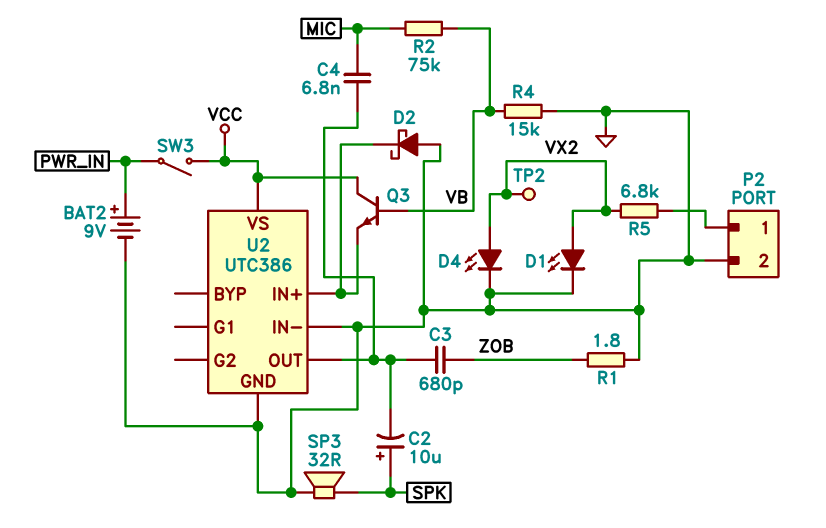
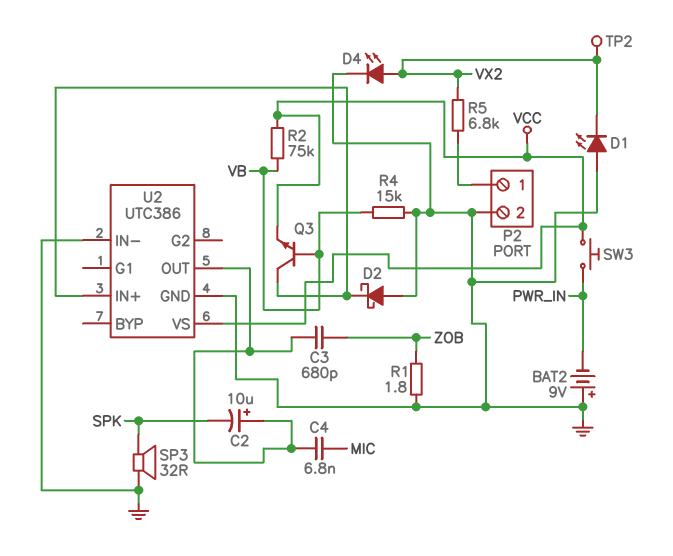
BAT2: 9V (plus PWR_IN, minus GND) -> 9V (plus GND, minus PWR_IN)
C2: 10uF (plus SPK, minus U2/OUT) -> 10uF (plus U2/OUT, minus SPK)
D1: LED (A VX2, K GND) -> LED (A GND, K VX2)
Q3: NPN (B VB, C VCC, E U2/IN+) -> NPN (B VB, C U2/IN+, E VCC)
R2: 75k (MIC, VB) -> 75k (VB, VCC)
SW3: switch (PWR_IN, VCC) -> button (PWR_IN, VCC)

